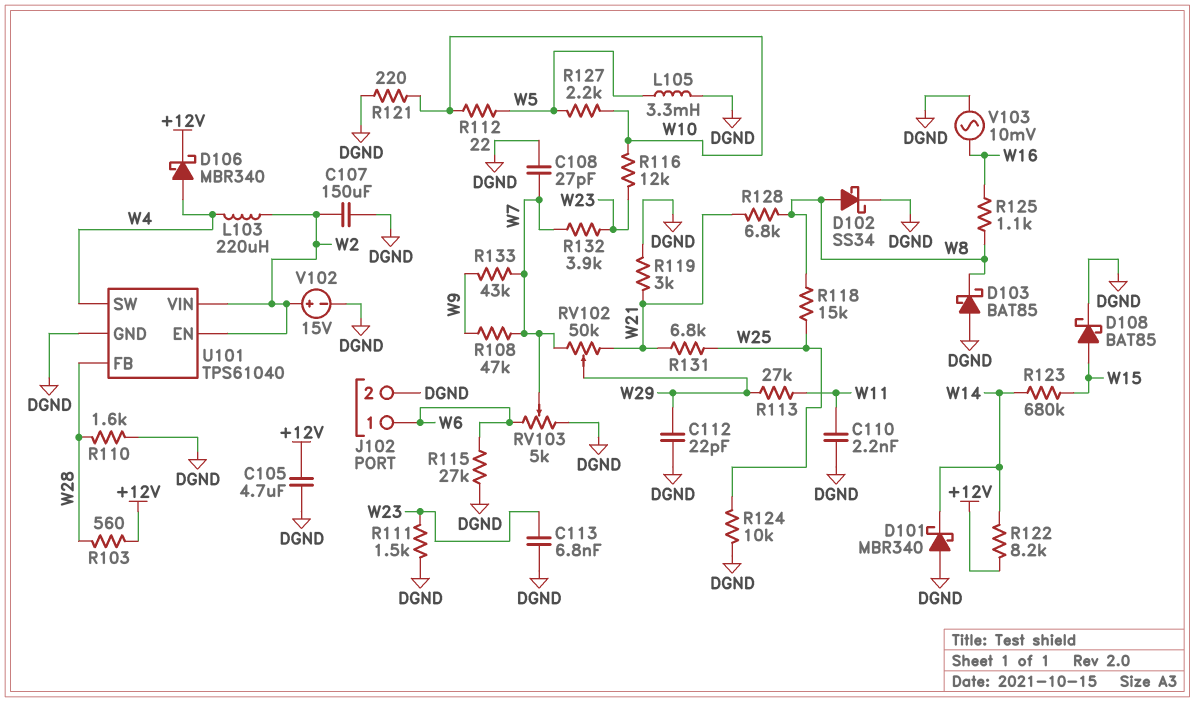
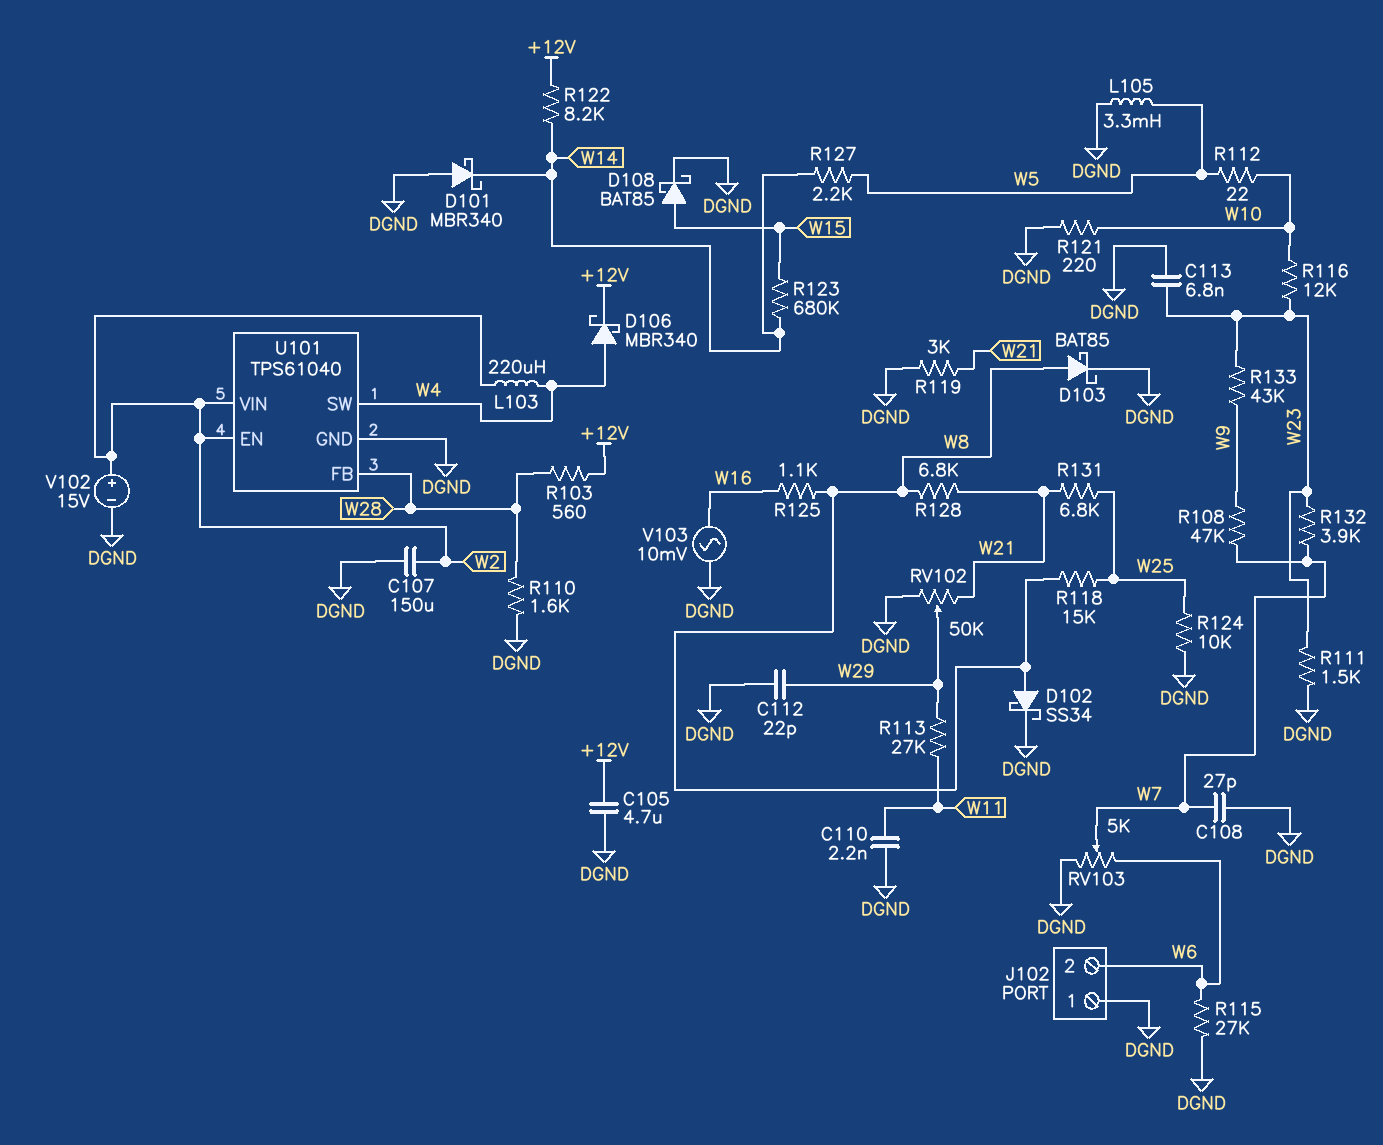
D103: schottky BAT85 (A DGND, K W8) -> schottky BAT85 (A W8, K DGND)
J102 pin 1: W6 -> DGND
J102 pin 2: DGND -> W6
R127: 2.2k (W5, W10) -> 2.2k (W5, W14)
R133: 43k (W7, W9) -> 43k (W9, W23)
RV102: 50k (W7, W21, wiper W29) -> 50k (DGND, W21, wiper W29)

